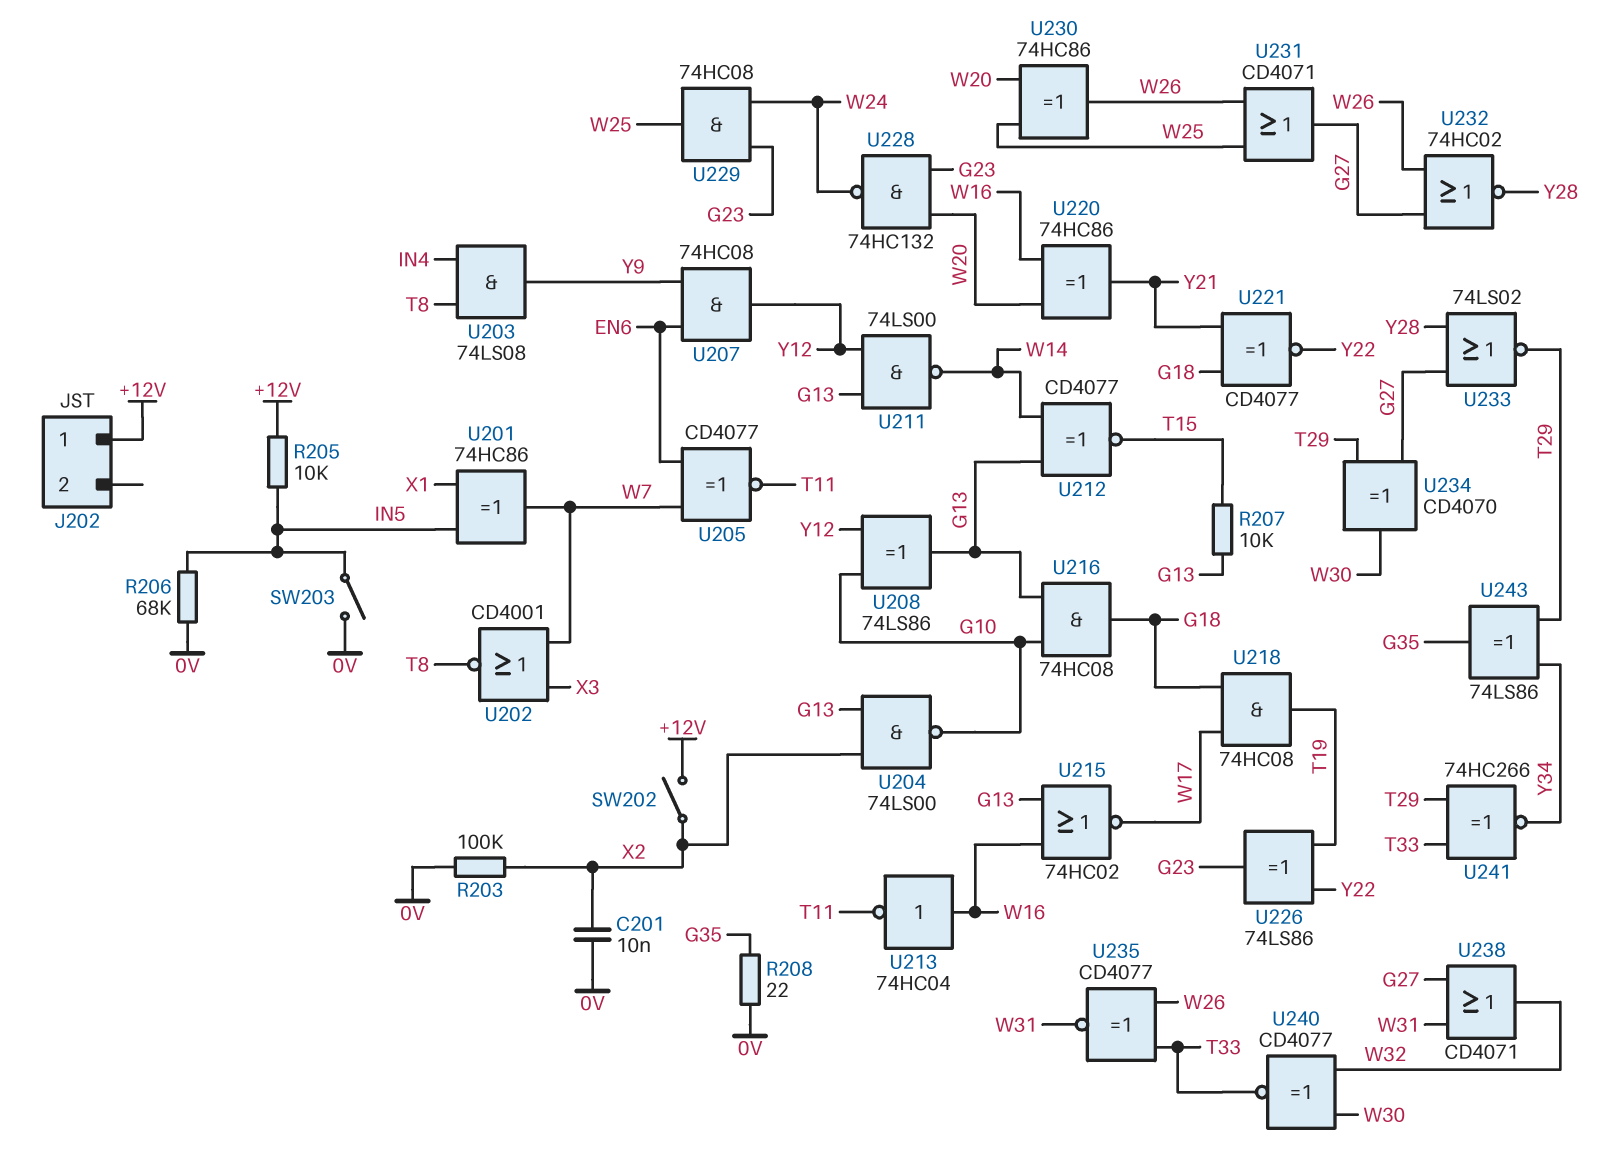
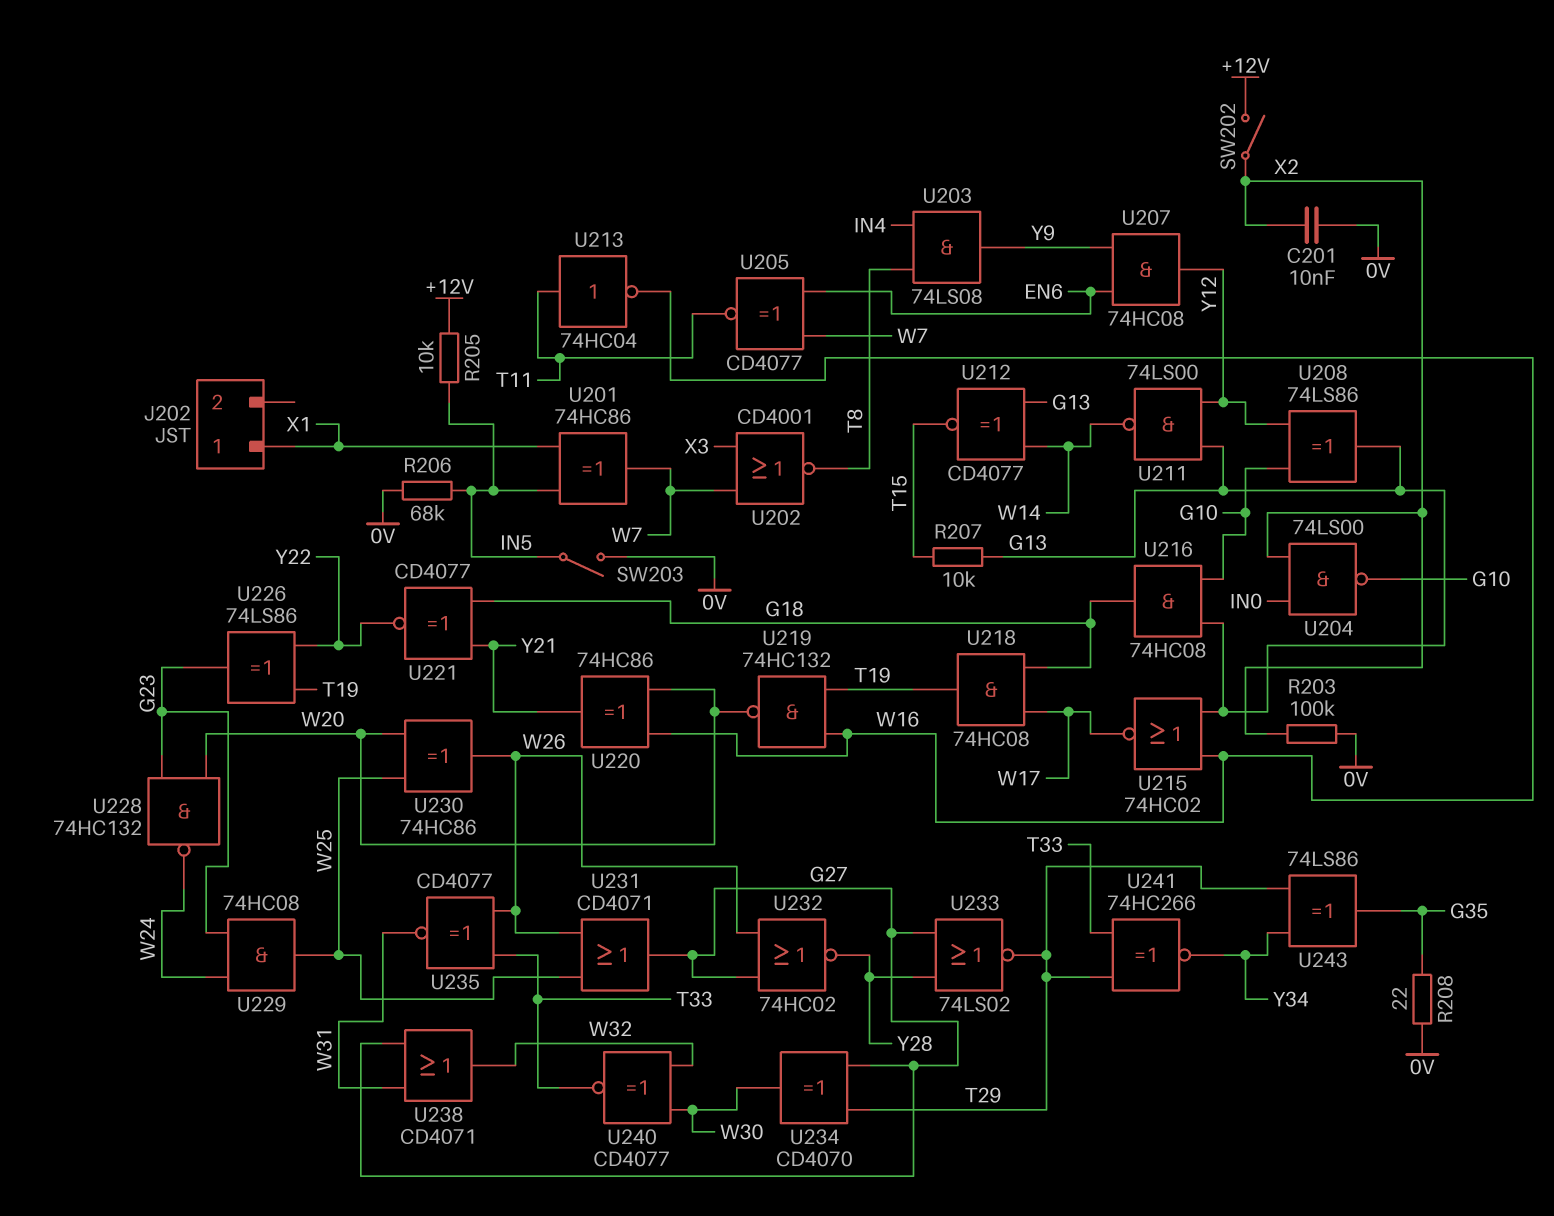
J202 pin 1: +12V -> X1
U204: NAND 74LS00 (in G13, in X2, out G10) -> NAND 74LS00 (in IN0, in X2, out G10)
U213: NOT 74HC04 (in W16, out T11) -> NOT 74HC04 (in T11, out W16)
U219: none -> NAND 74HC132 (in T19, in W16, out W20)

